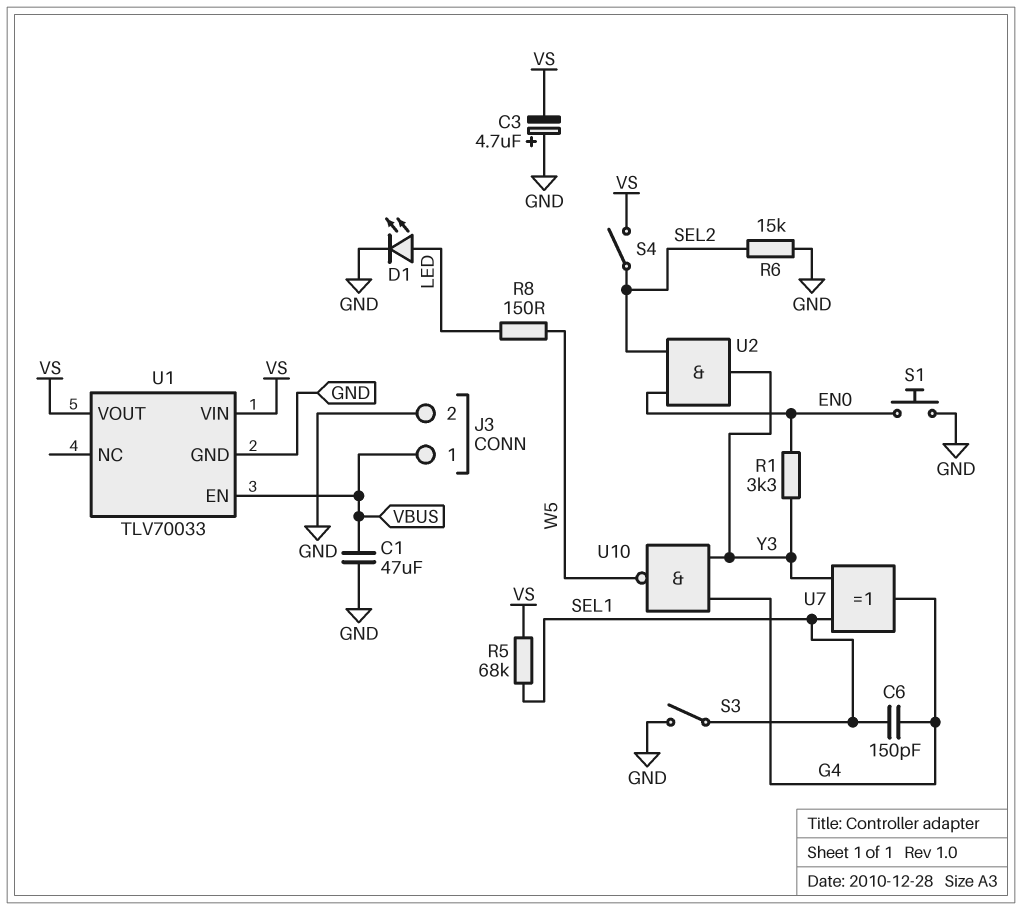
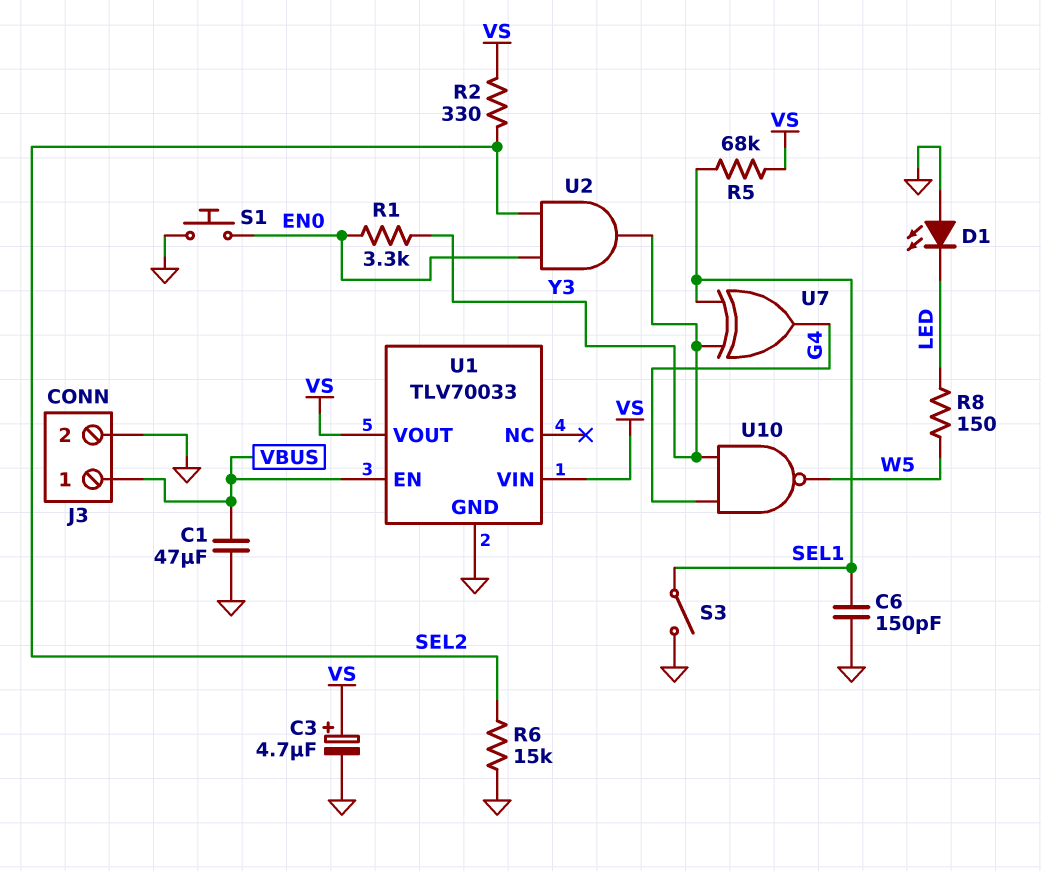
C3: 4.7uF (plus GND, minus VS) -> 4.7uF (plus VS, minus GND)
C6: 150pF (G4, SEL1) -> 150pF (GND, SEL1)
D1: LED (A LED, K GND) -> LED (A GND, K LED)
R2: none -> 330 (SEL2, VS)
S4: switch (SEL2, VS) -> none

